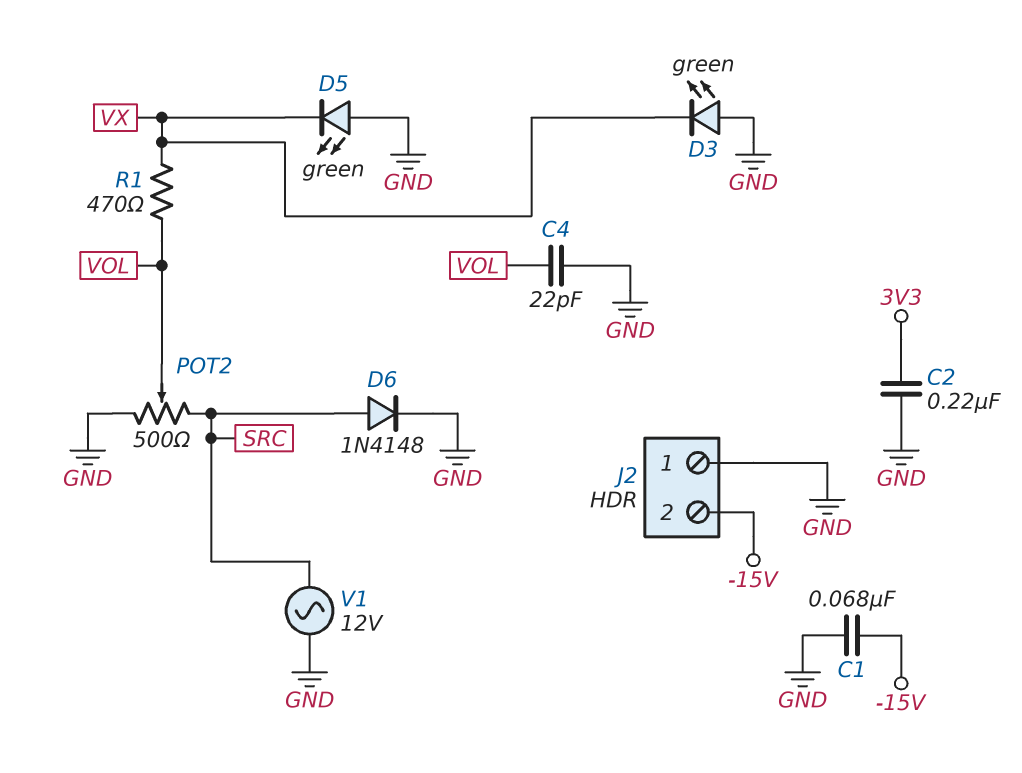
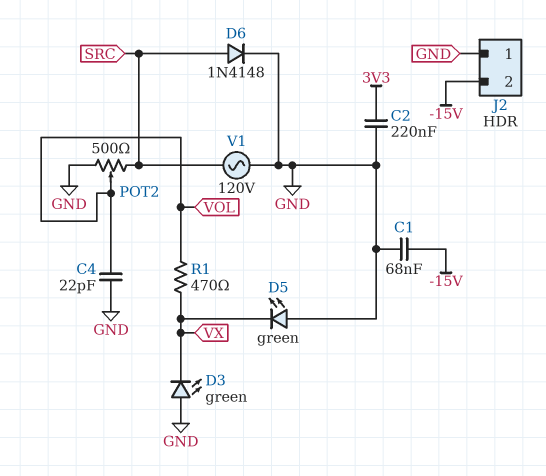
V1: AC 12V (GND, SRC) -> AC 120V (GND, SRC)

